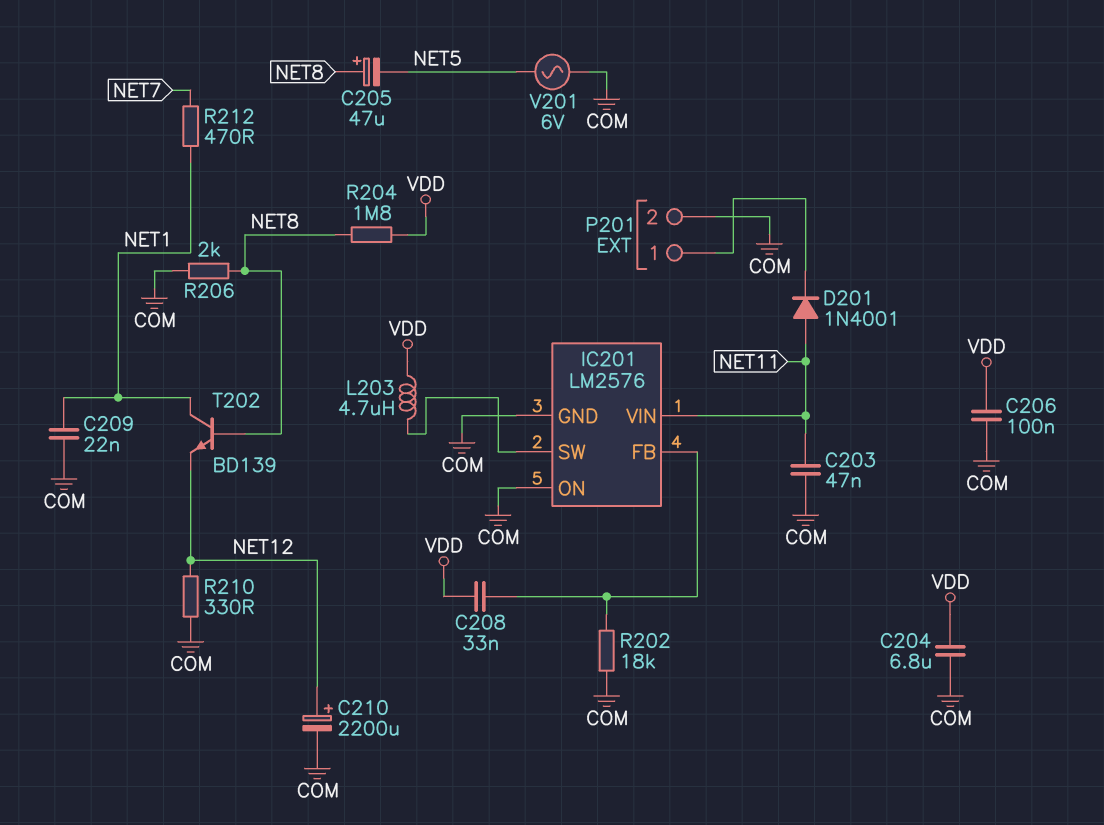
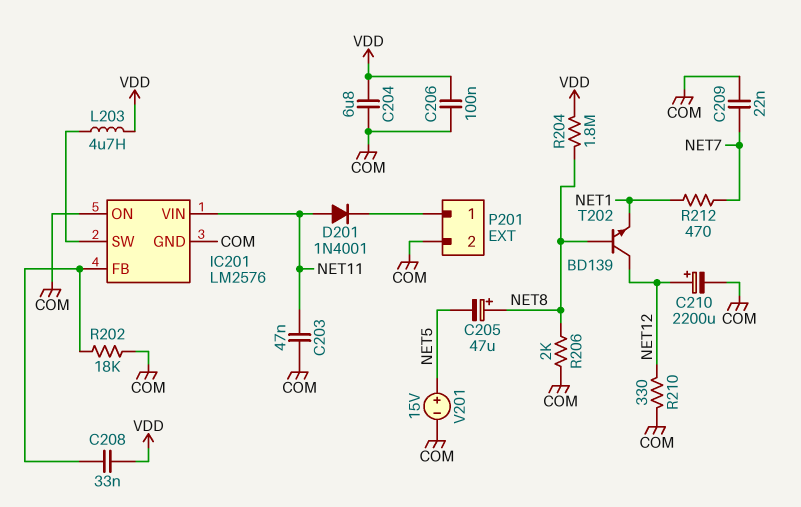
C209: 22nF (COM, NET1) -> 22nF (COM, NET7)
T202: NPN BD139 (B NET8, C NET1, E NET12) -> NPN BD139 (B NET8, C NET12, E NET1)
V201: AC 6V (COM, NET5) -> 15V (plus NET5, minus COM)

